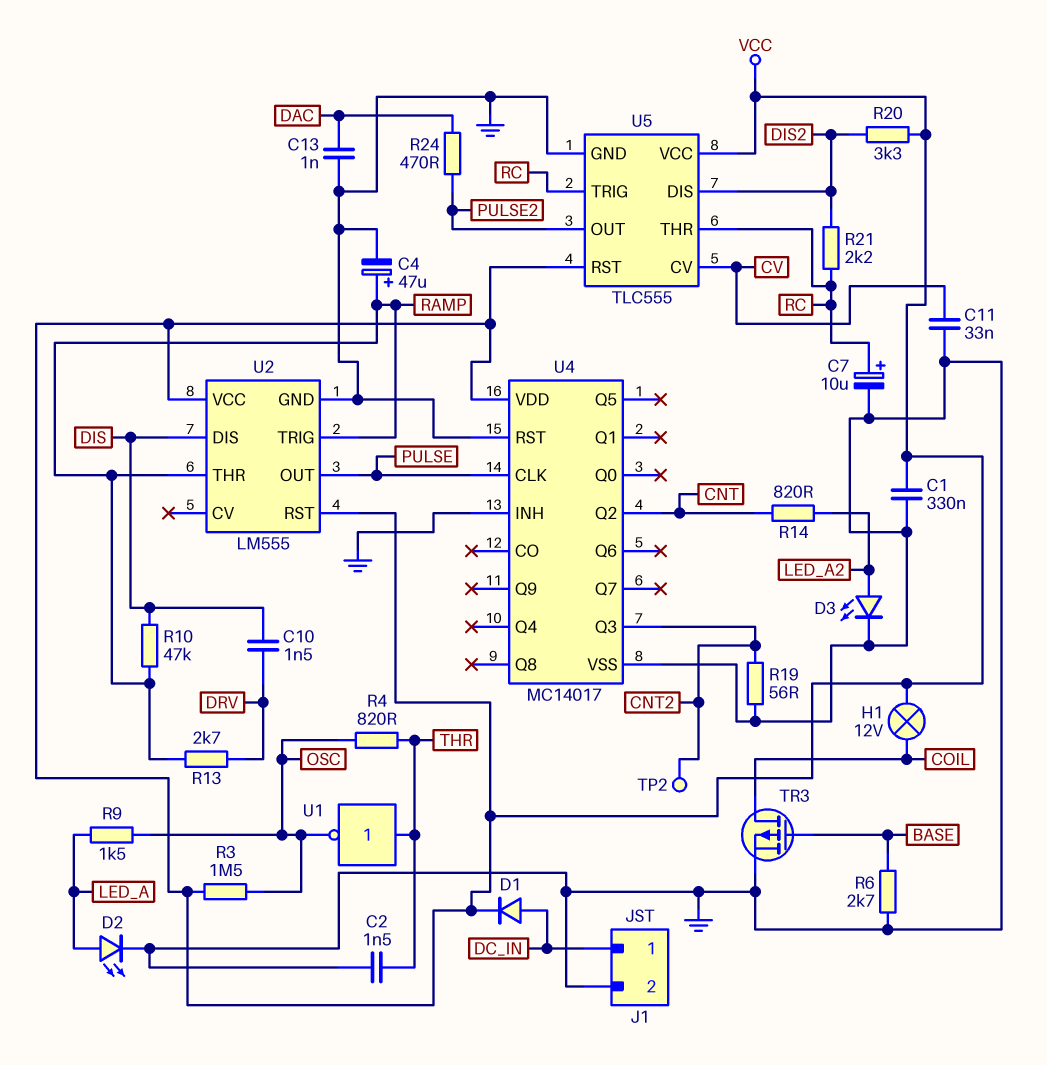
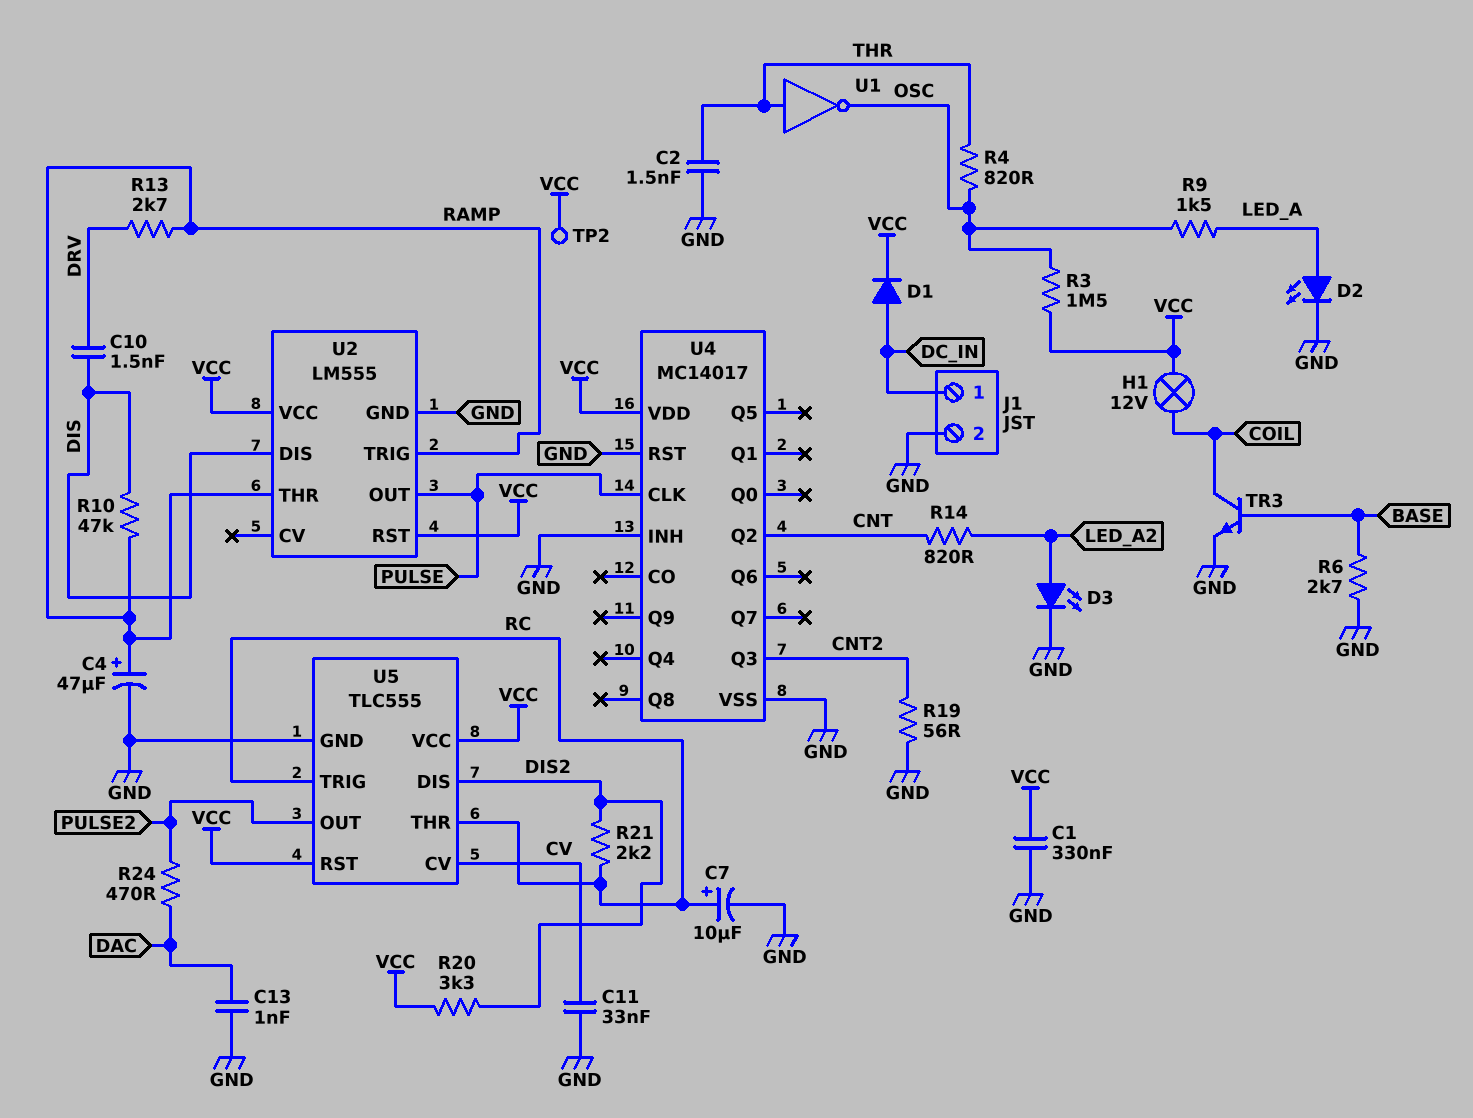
TP2: test point (CNT2) -> test point (VCC)
TR3: PMOS (G BASE, D COIL, S GND) -> NPN (B BASE, C COIL, E GND)

